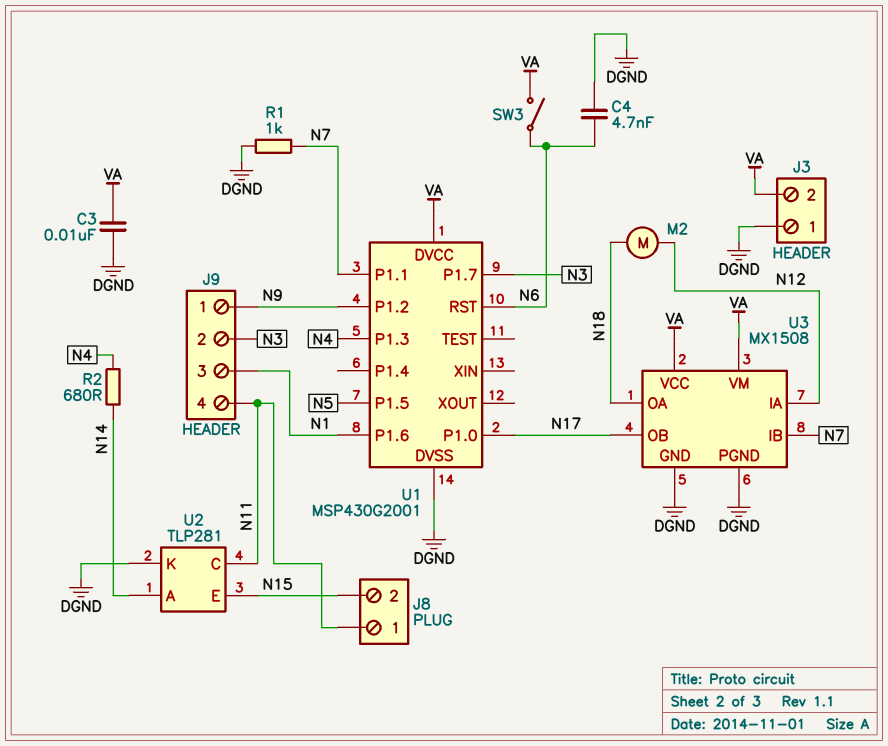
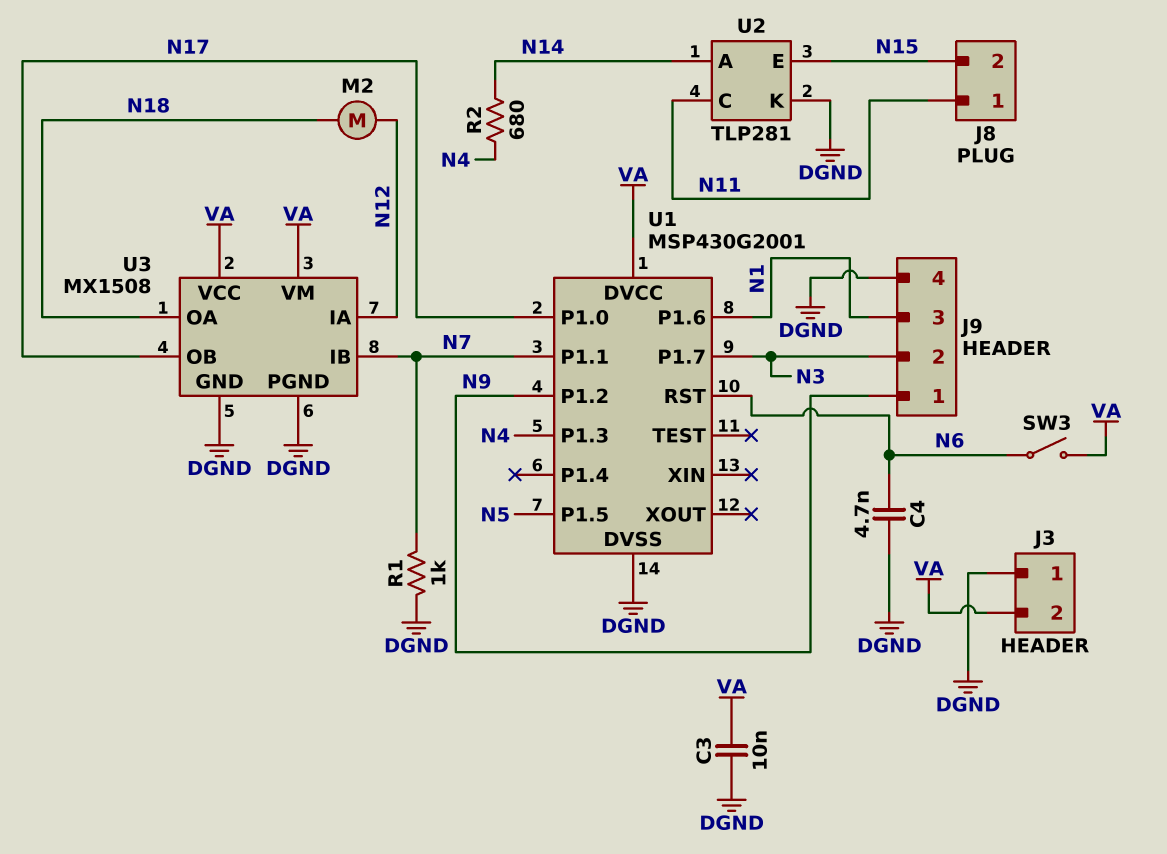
J9 pin 4: N11 -> DGND

